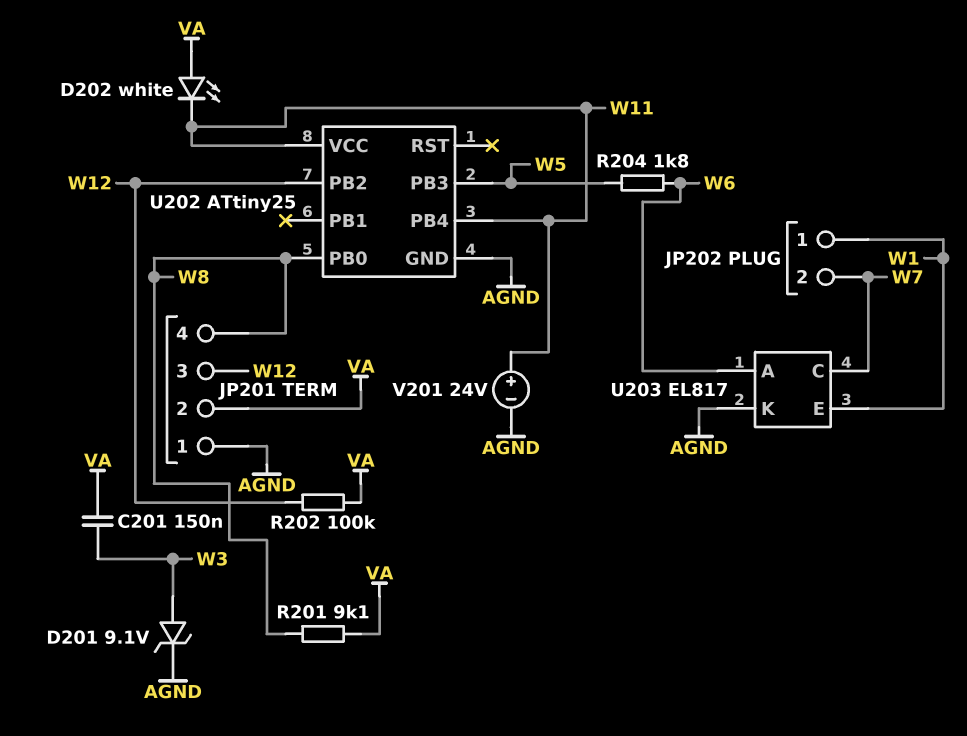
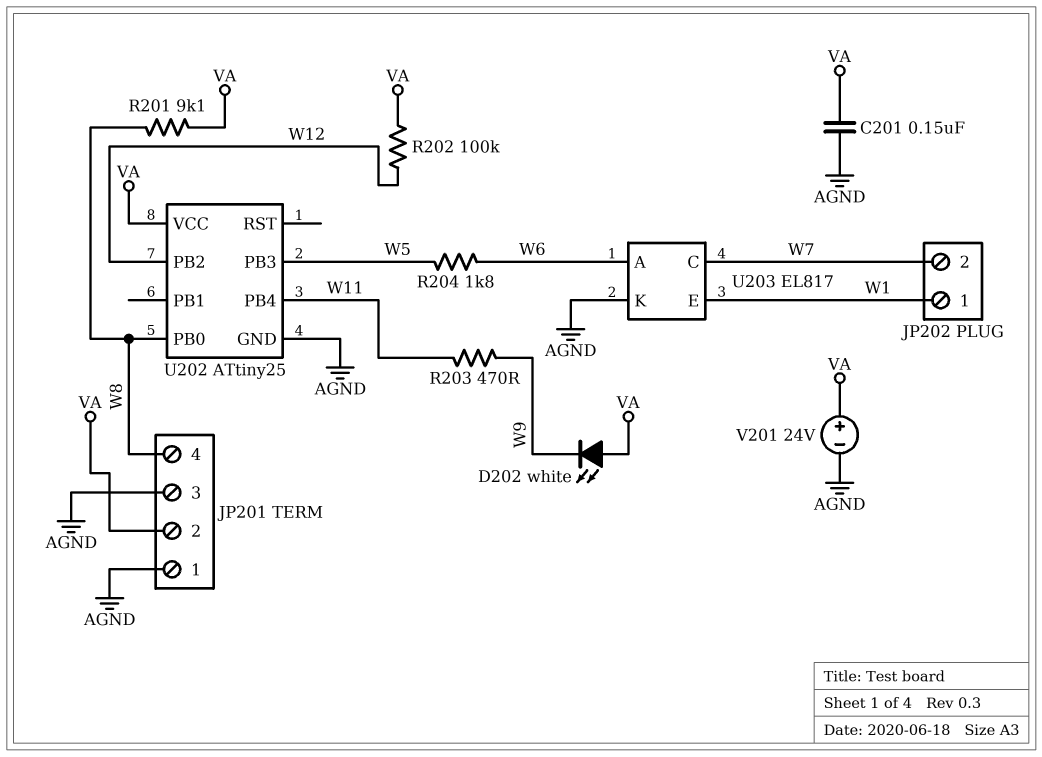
C201: 150nF (VA, W3) -> 150nF (AGND, VA)
D201: zener 9.1V (A W3, K AGND) -> none
D202: LED white (A VA, K W11) -> LED white (A VA, K W9)
JP201 pin 3: W12 -> AGND
R203: none -> 470 (W9, W11)
U202 pin VCC: W11 -> VA
V201: 24V (plus W11, minus AGND) -> 24V (plus VA, minus AGND)

